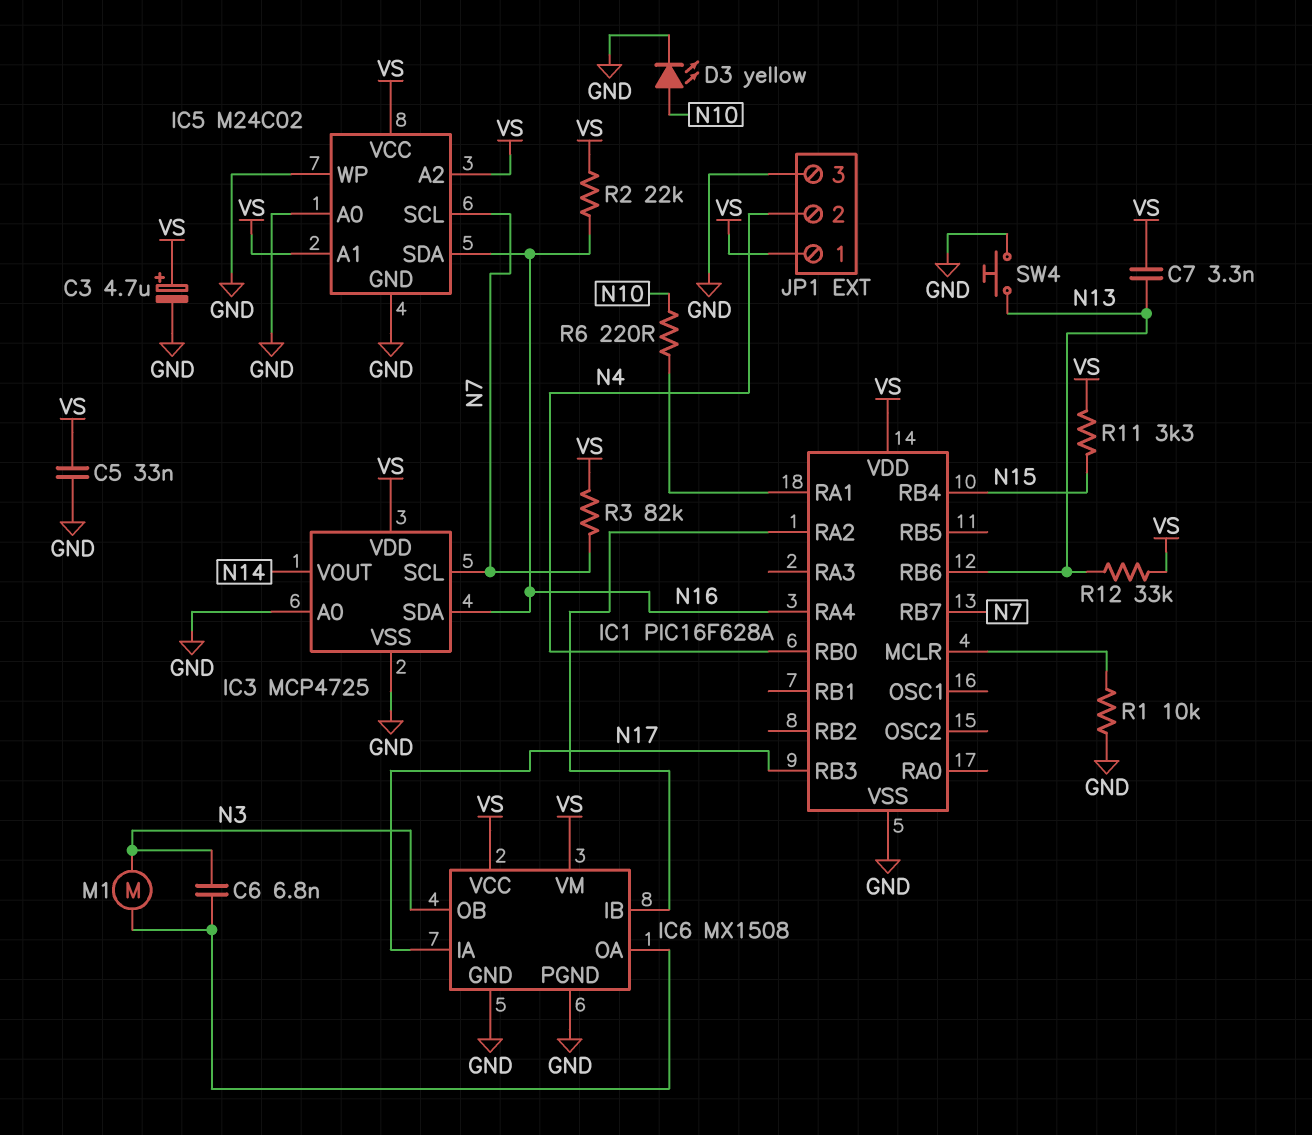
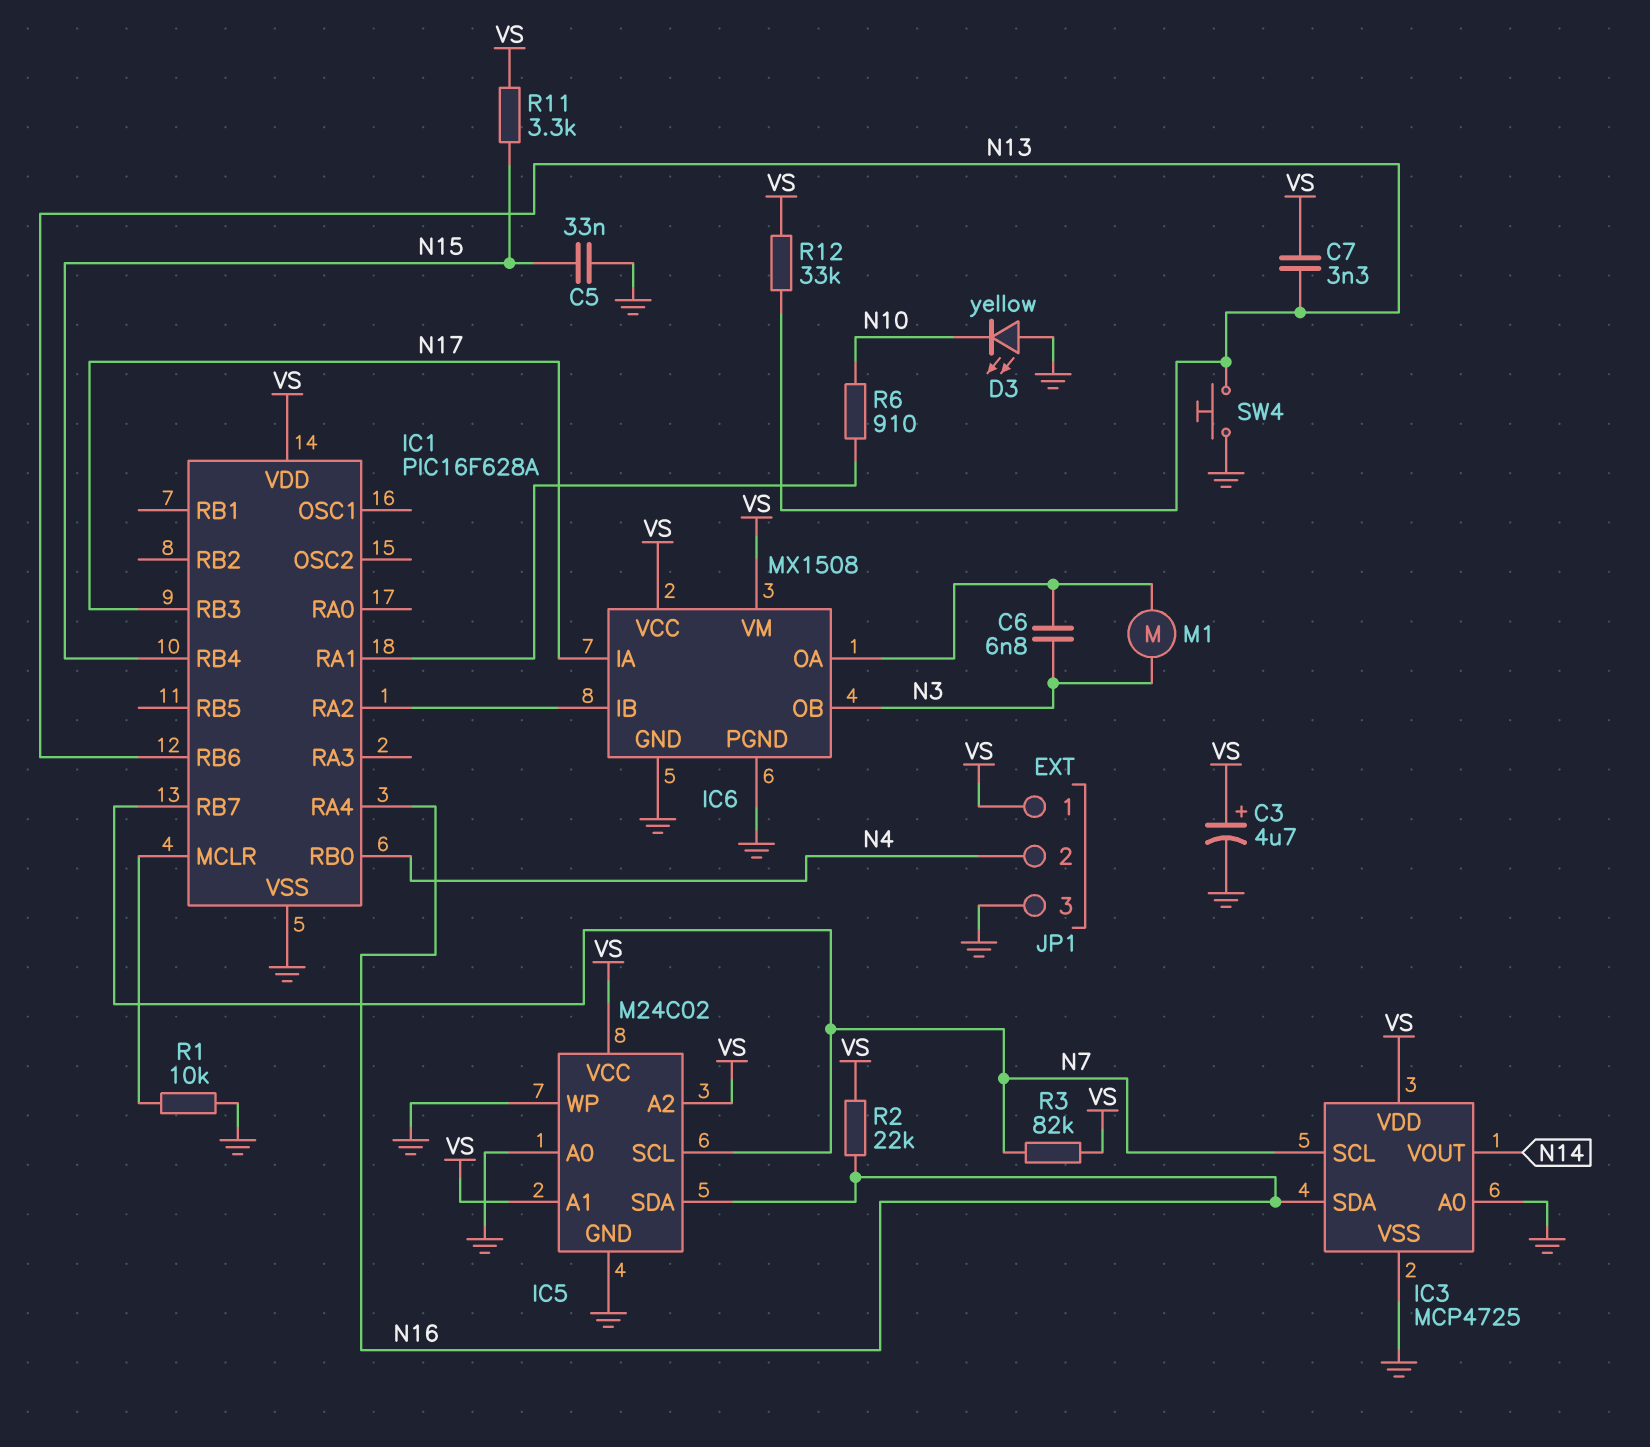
C5: 33nF (GND, VS) -> 33nF (GND, N15)
D3: LED yellow (A N10, K GND) -> LED yellow (A GND, K N10)
R6: 220 (IC1/RA1, N10) -> 910 (IC1/RA1, N10)

